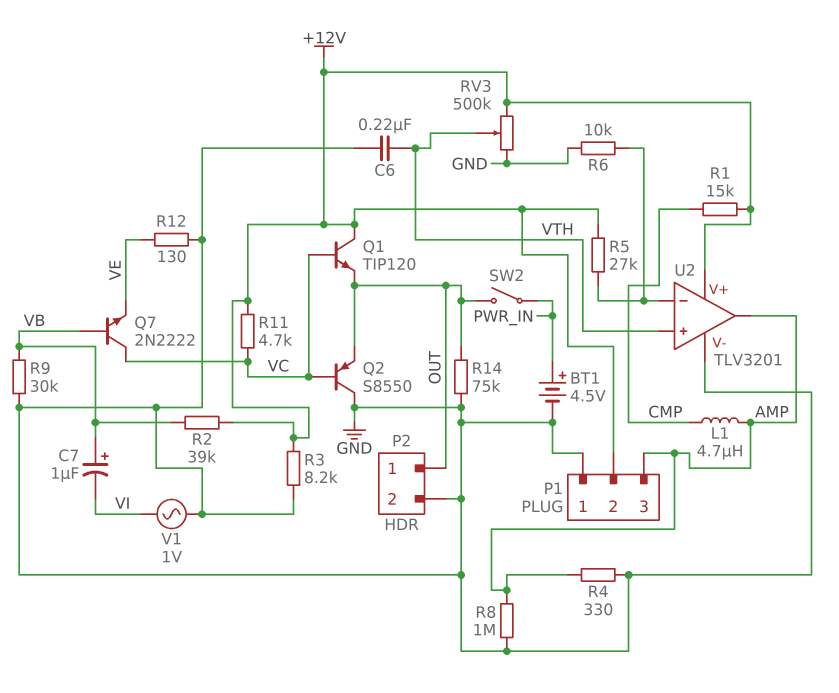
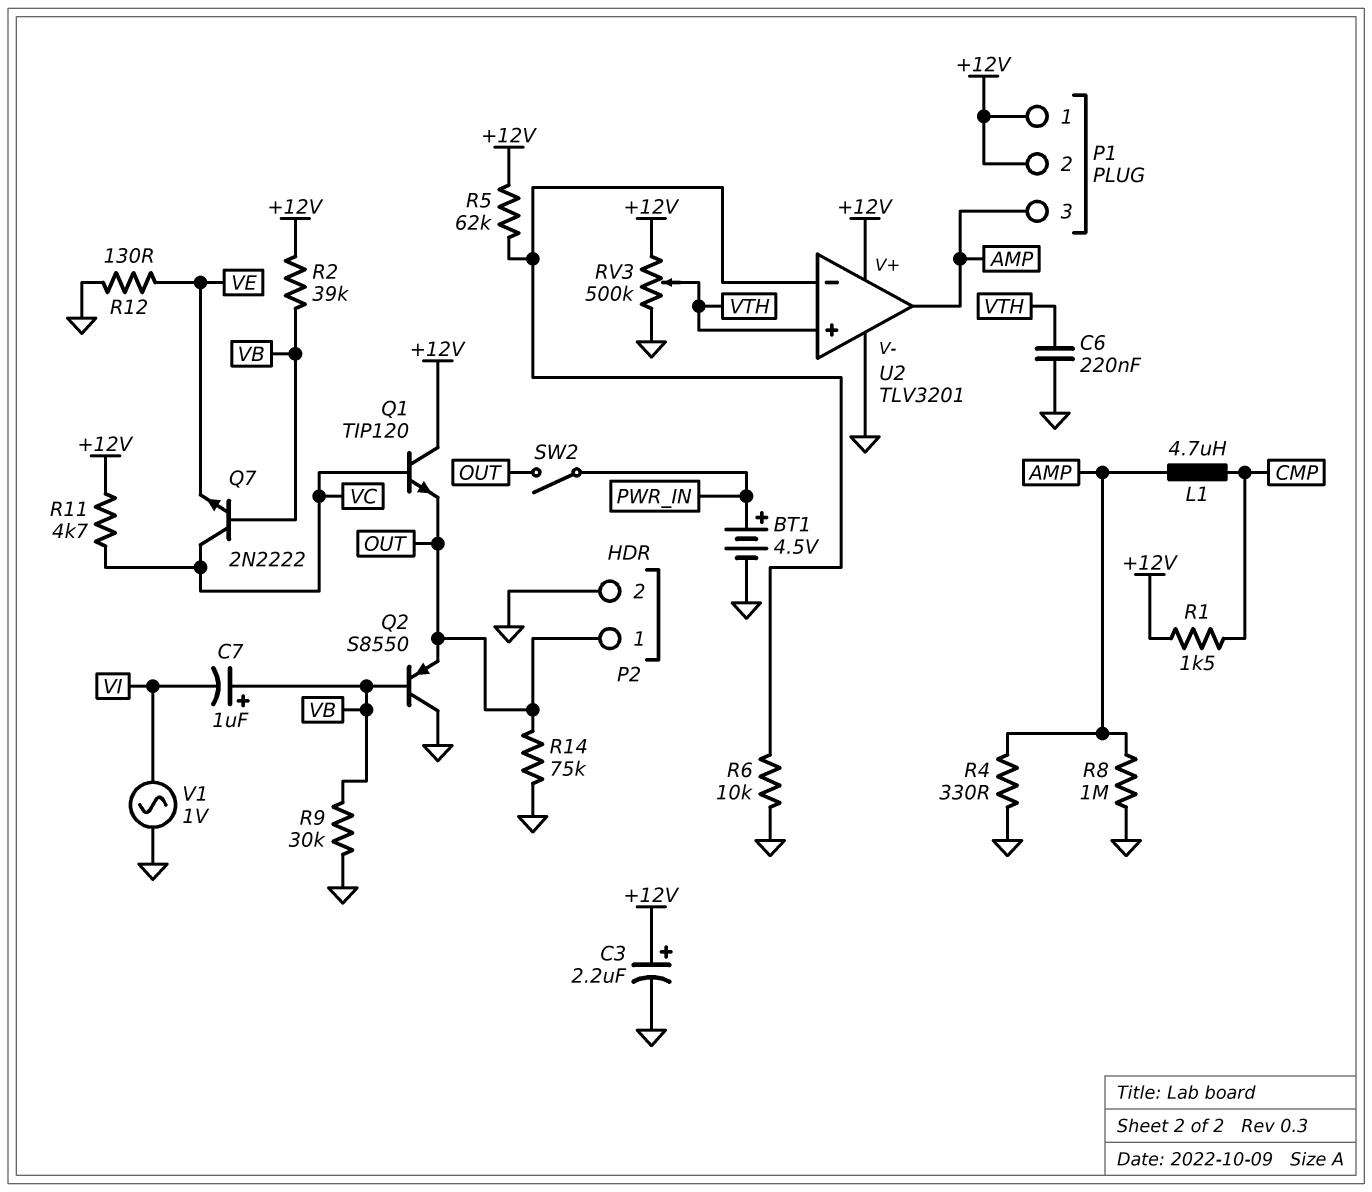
C3: none -> 2.2uF (plus +12V, minus GND)
P1 pin 1: GND -> +12V
Q2: PNP S8550 (B VC, C GND, E OUT) -> PNP S8550 (B VB, C GND, E OUT)
R1: 15k (+12V, CMP) -> 1.5k (+12V, CMP)
R3: 8.2k (+12V, GND) -> none
R5: 27k (+12V, U2/in-) -> 62k (+12V, U2/in-)

